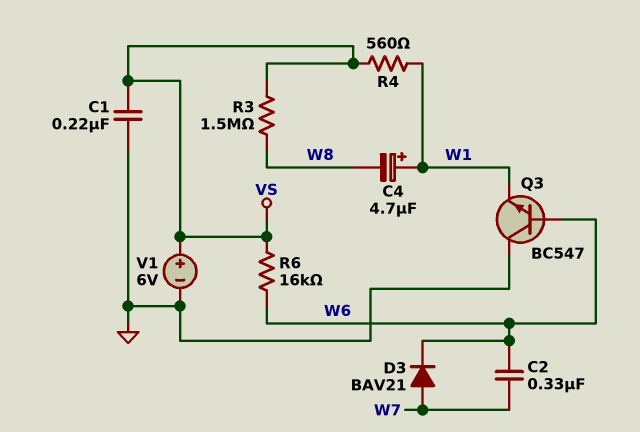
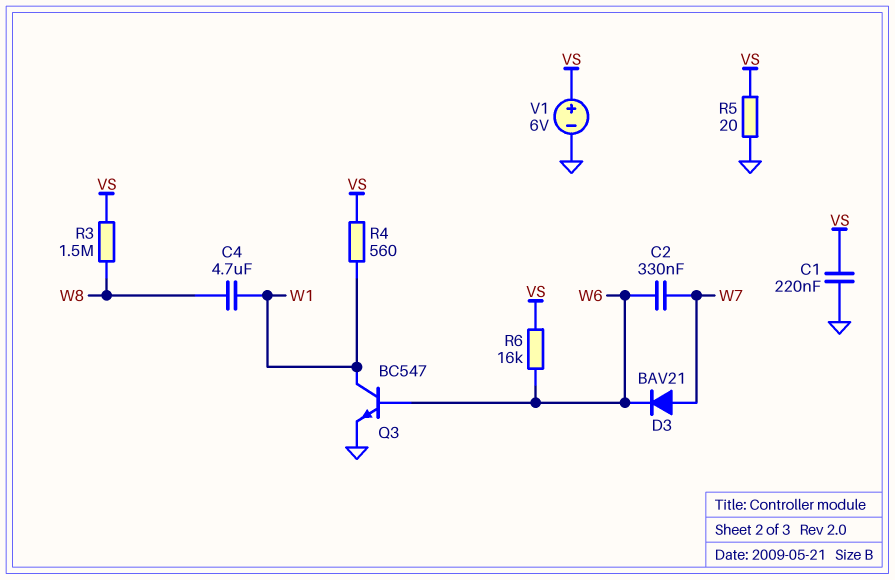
C4: 4.7uF (plus W1, minus W8) -> 4.7uF (W1, W8)
Q3: NPN BC547 (B W6, C GND, E W1) -> NPN BC547 (B W6, C W1, E GND)
R5: none -> 20 (GND, VS)

